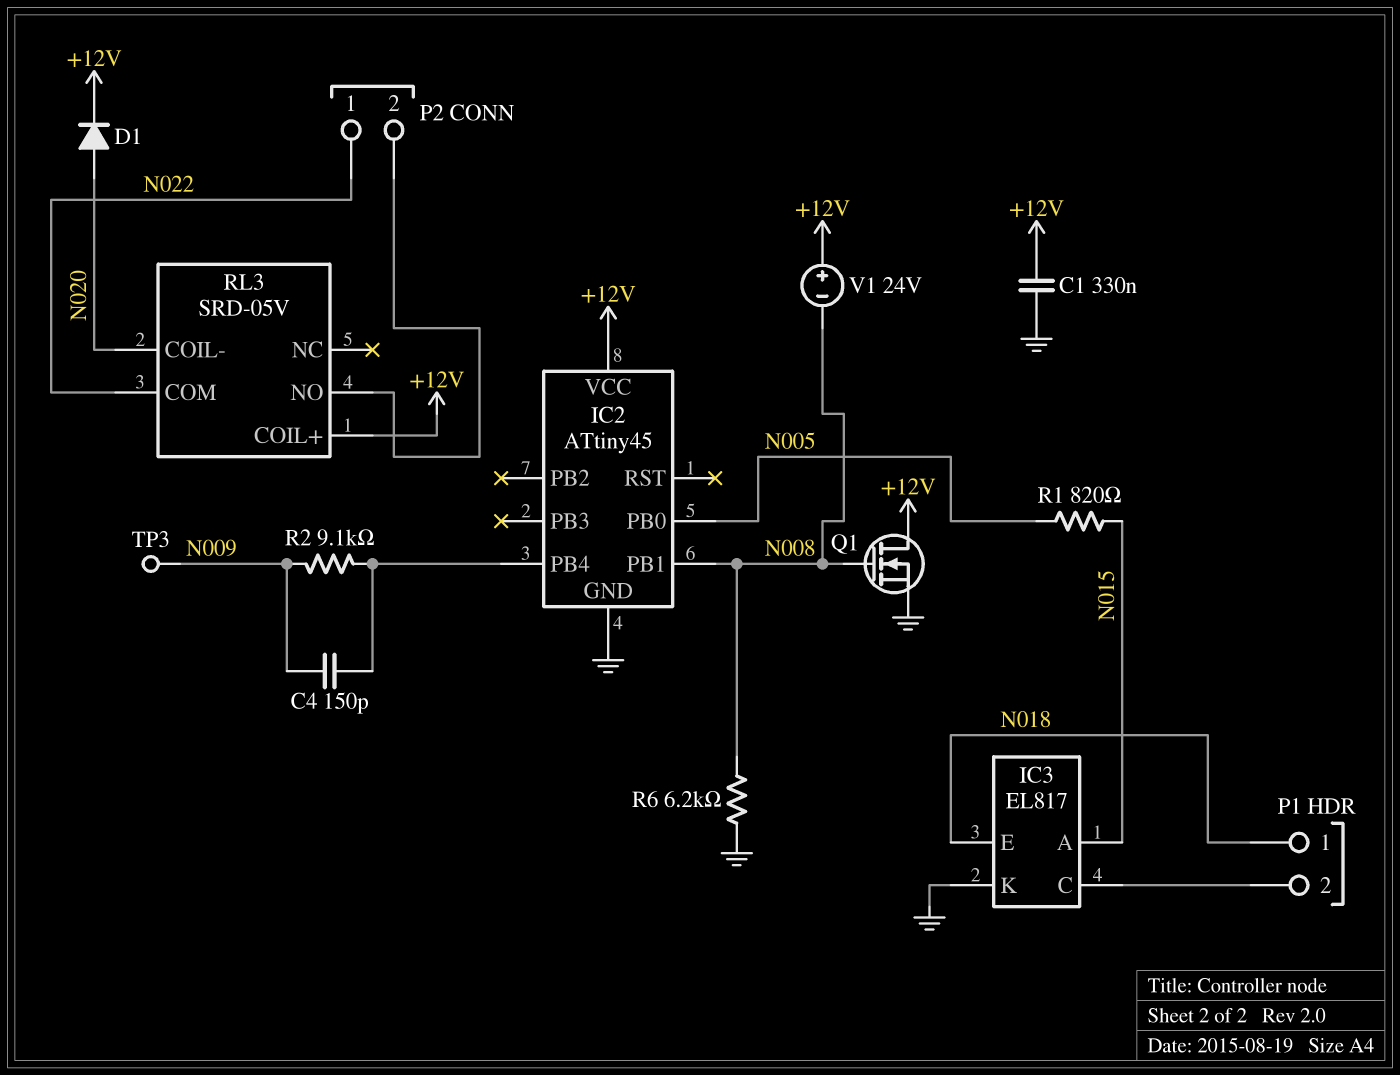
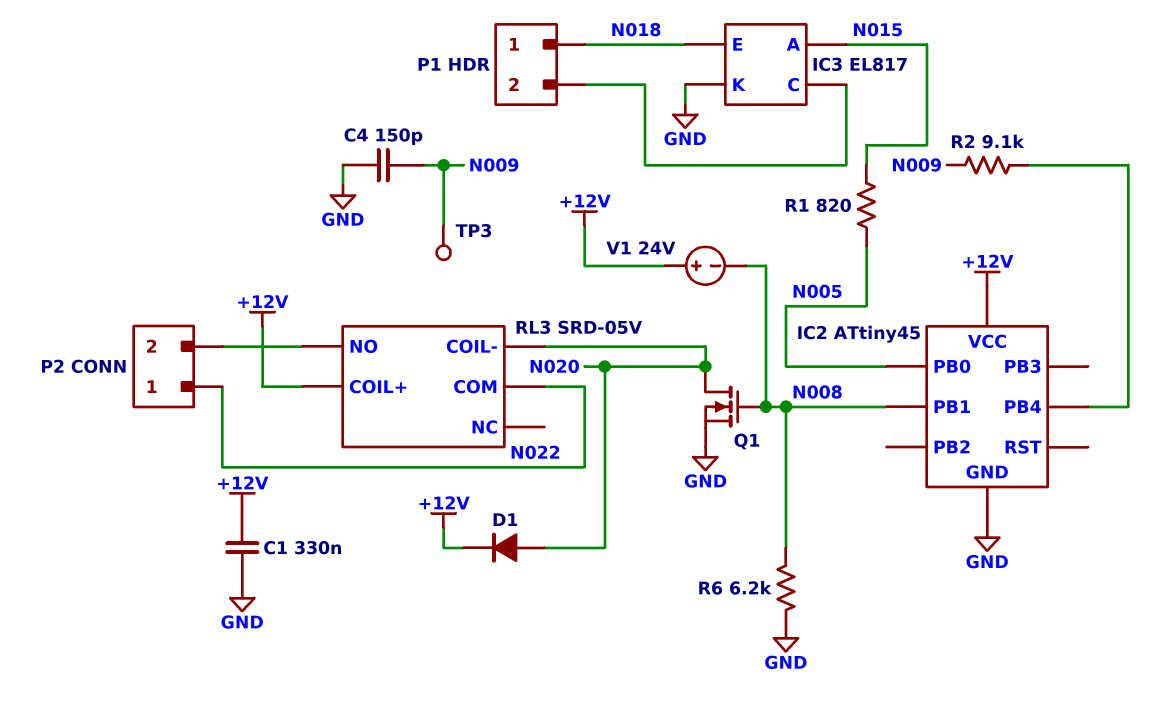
C4: 150pF (IC2/PB4, N009) -> 150pF (GND, N009)
Q1: NMOS (G N008, D +12V, S GND) -> NMOS (G N008, D N020, S GND)

